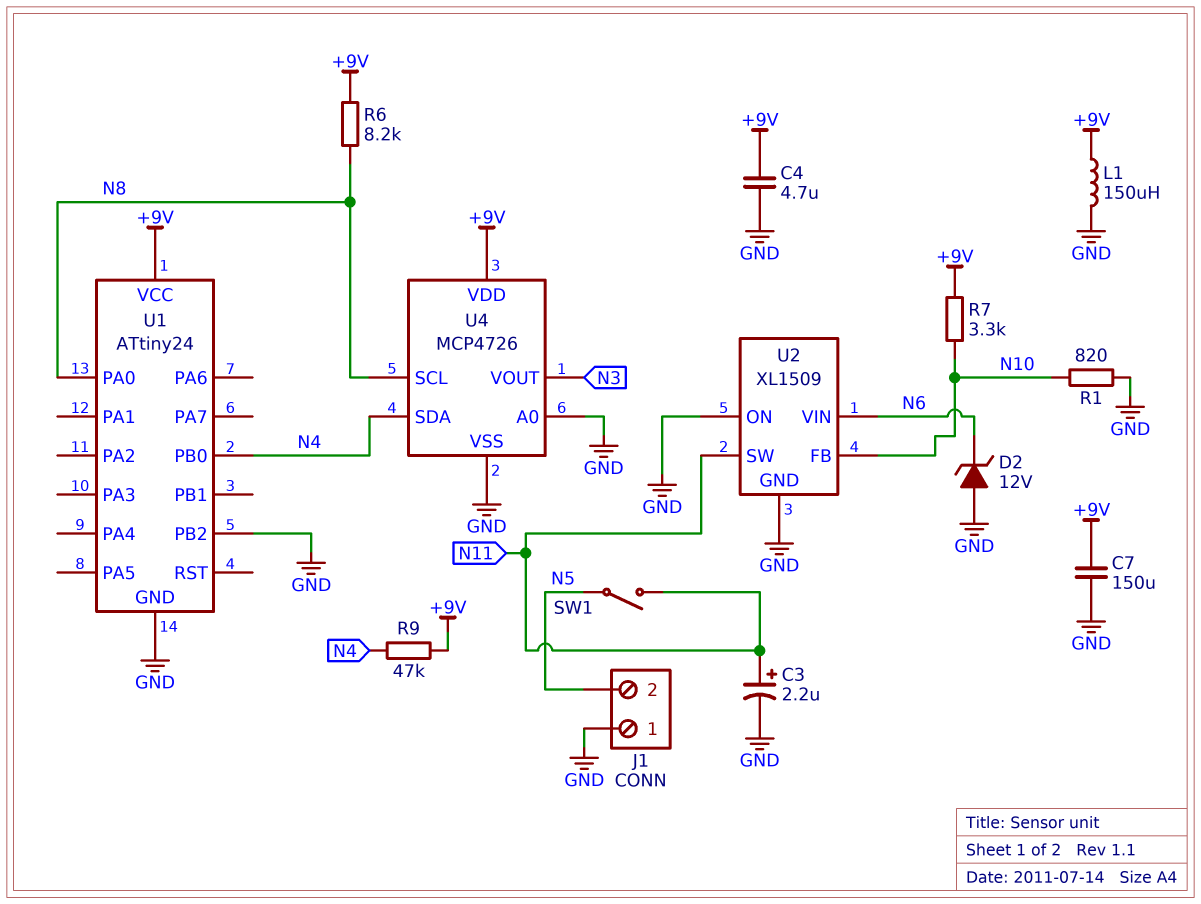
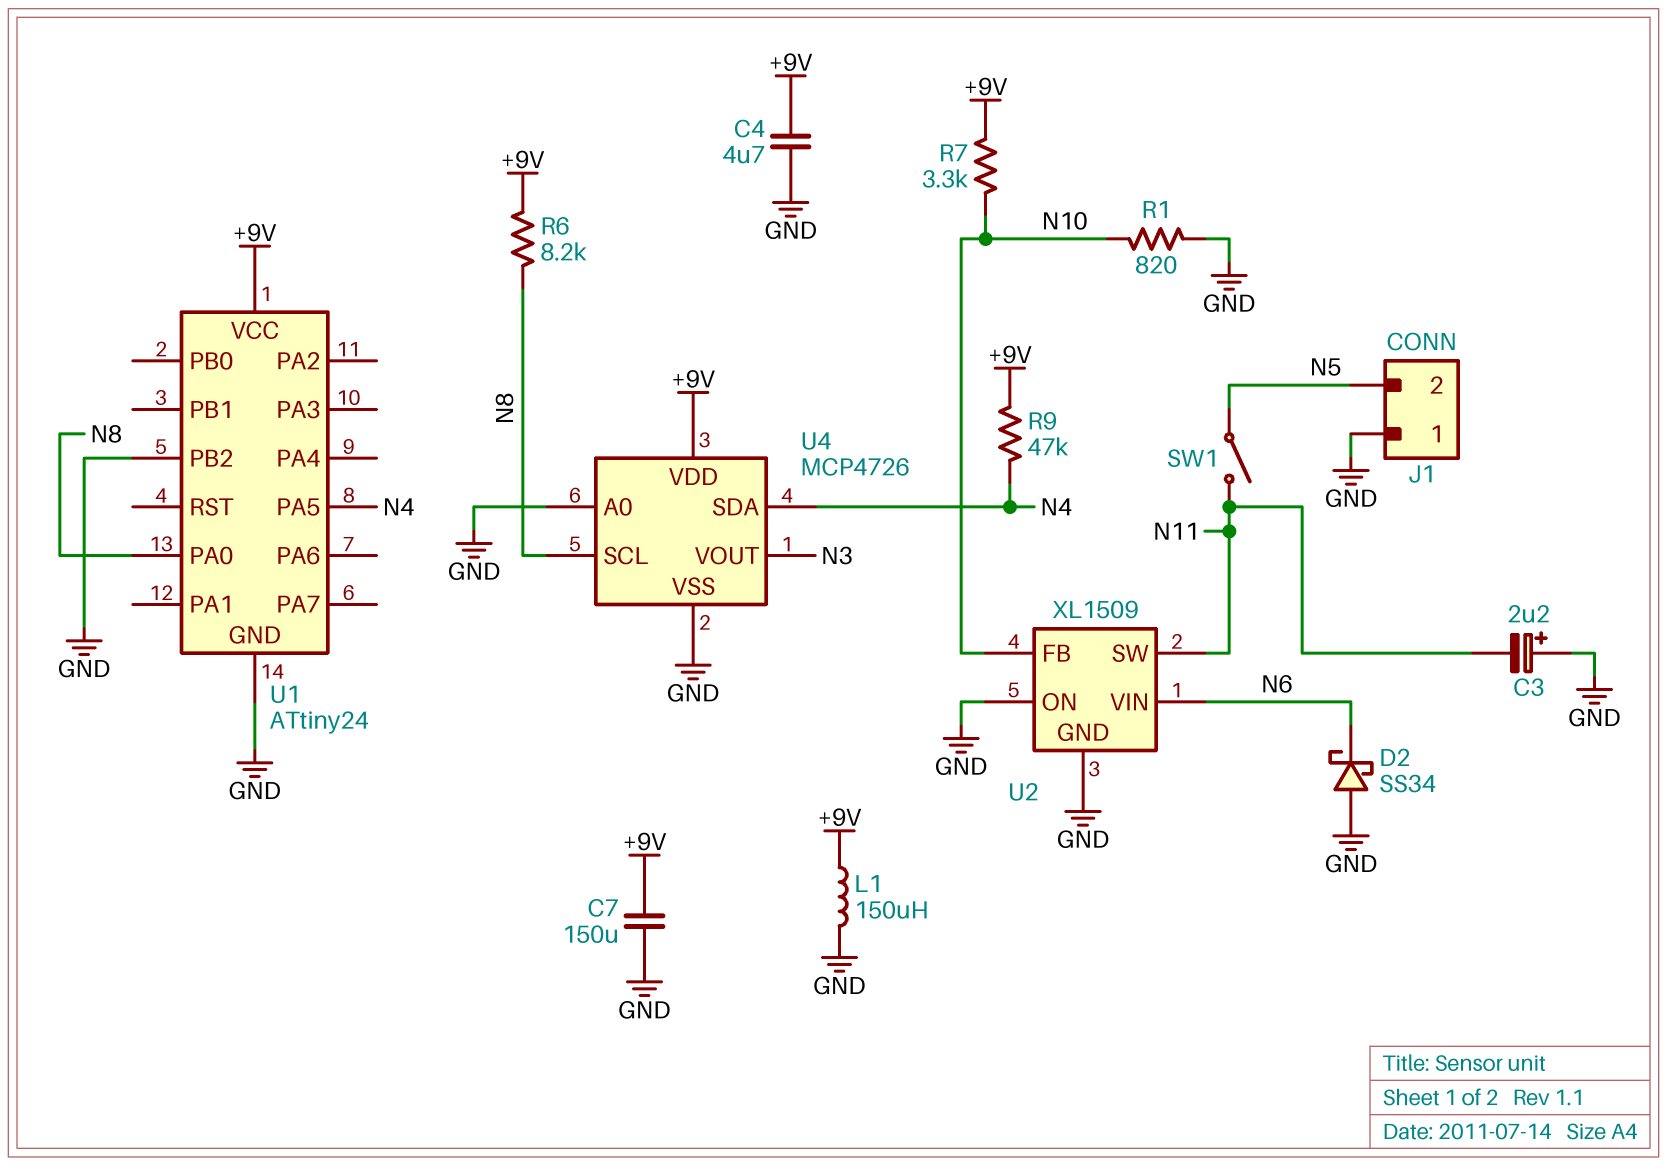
C3: 2.2uF (plus N11, minus GND) -> 2.2uF (plus GND, minus N11)
D2: zener 12V (A GND, K N6) -> schottky SS34 (A GND, K N6)
U1 pin PA5: none -> N4
U1 pin PB0: N4 -> none

